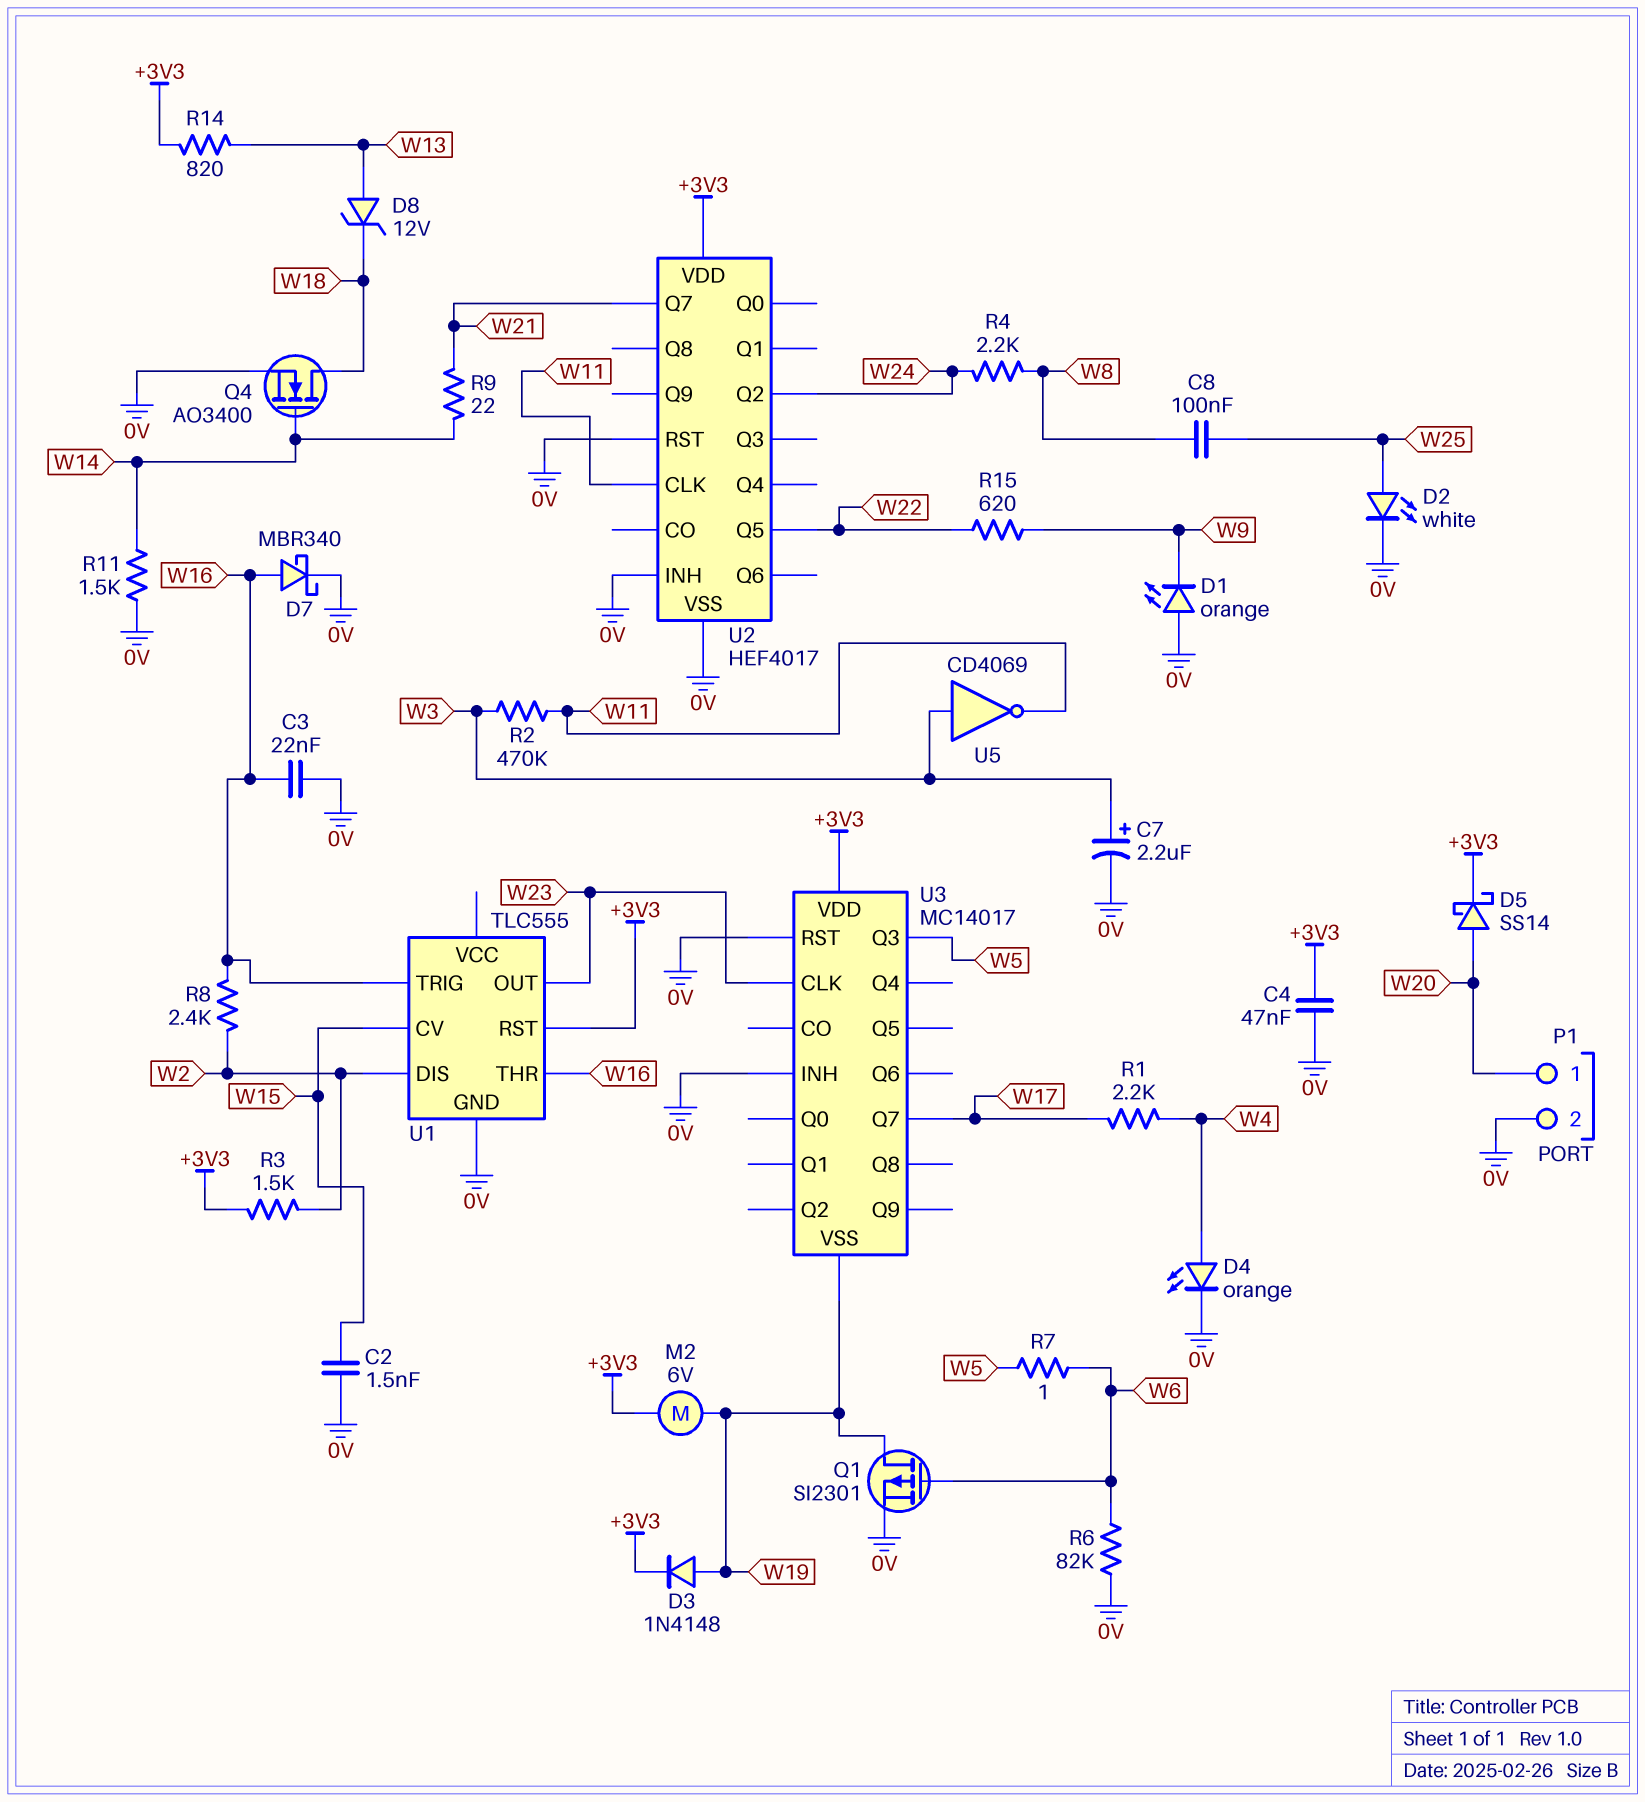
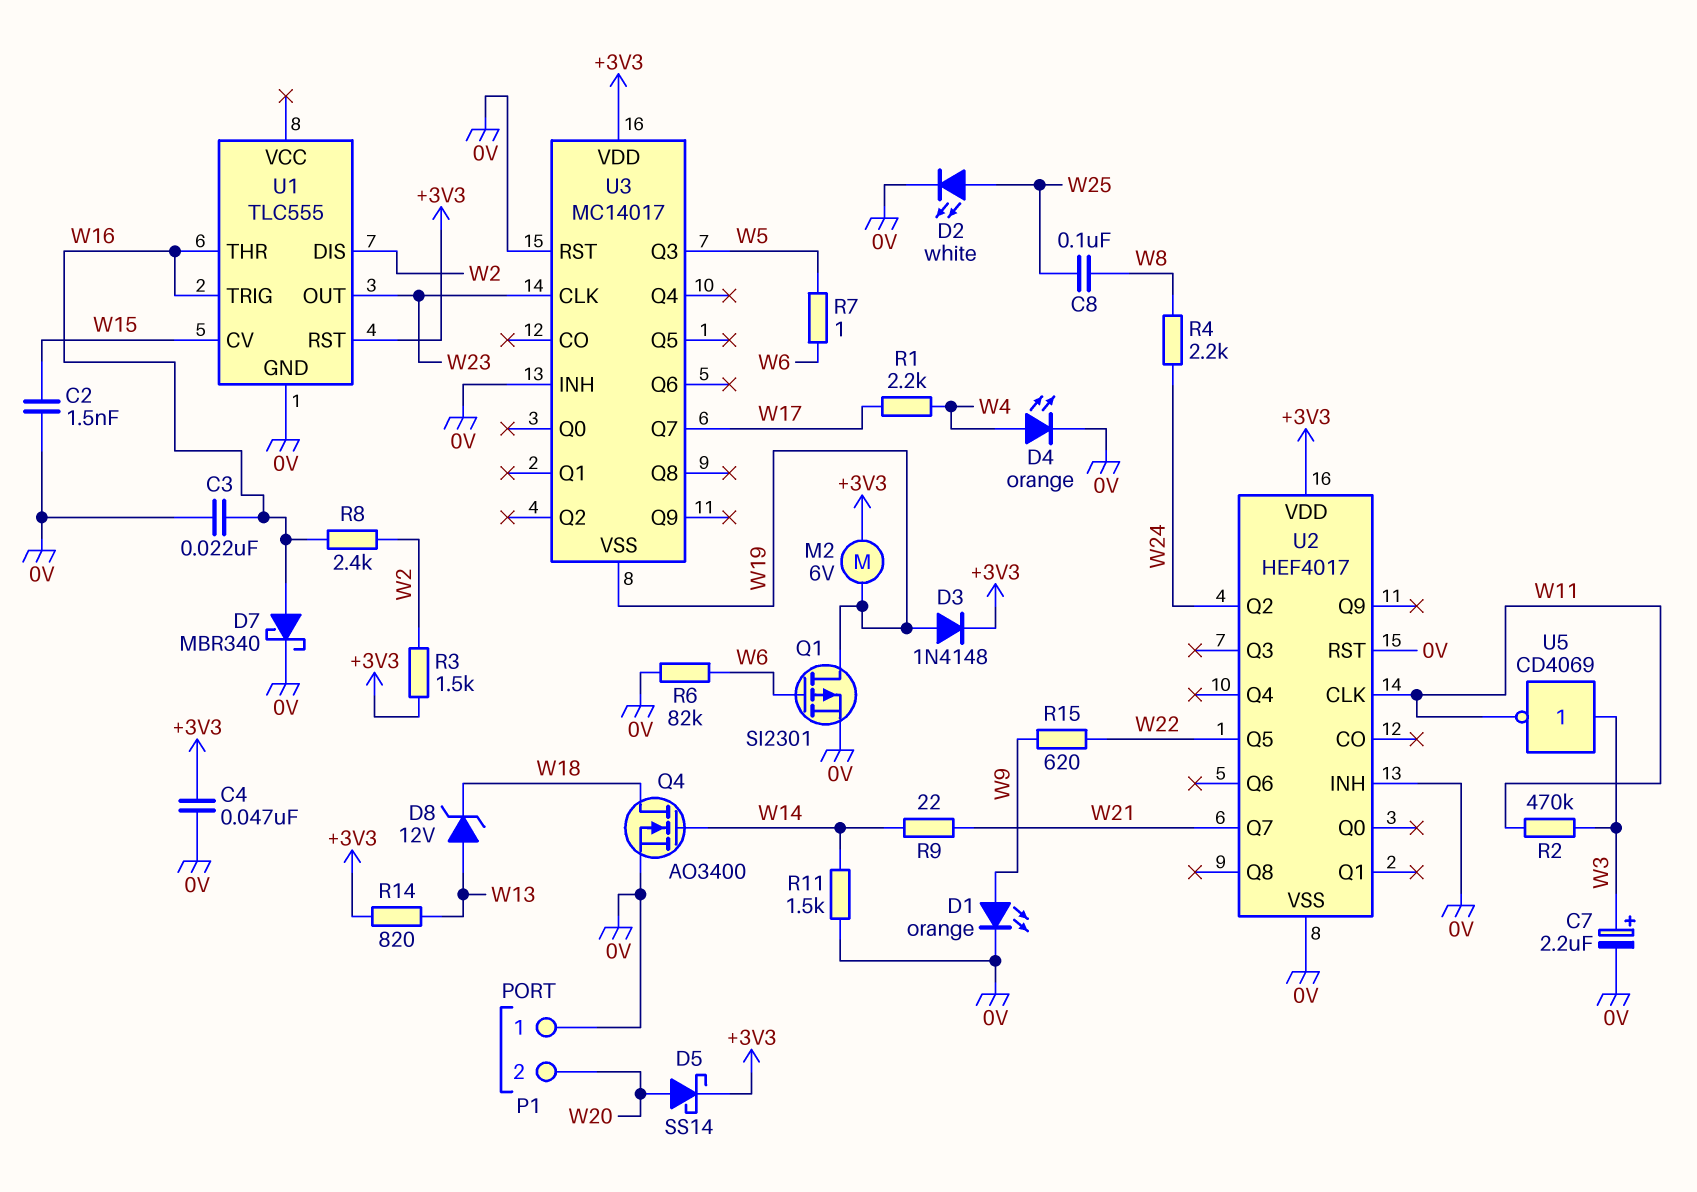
D1: LED orange (A 0V, K W9) -> LED orange (A W9, K 0V)
P1 pin 1: W20 -> 0V
P1 pin 2: 0V -> W20

